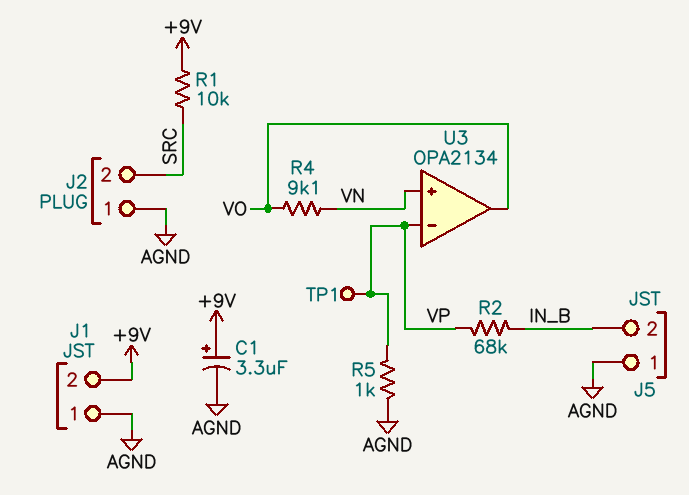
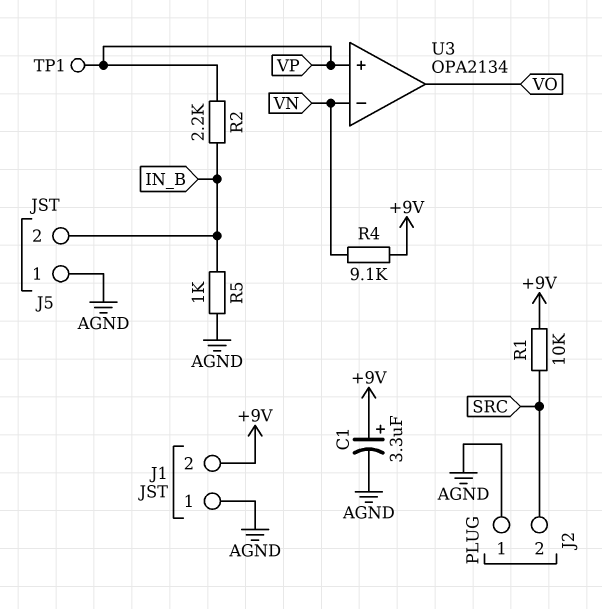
R2: 68k (IN_B, VP) -> 2.2k (IN_B, VP)
R4: 9.1k (VN, VO) -> 9.1k (+9V, VN)
R5: 1k (AGND, VP) -> 1k (AGND, IN_B)
U3 pin in+: VN -> VP
U3 pin in-: VP -> VN

